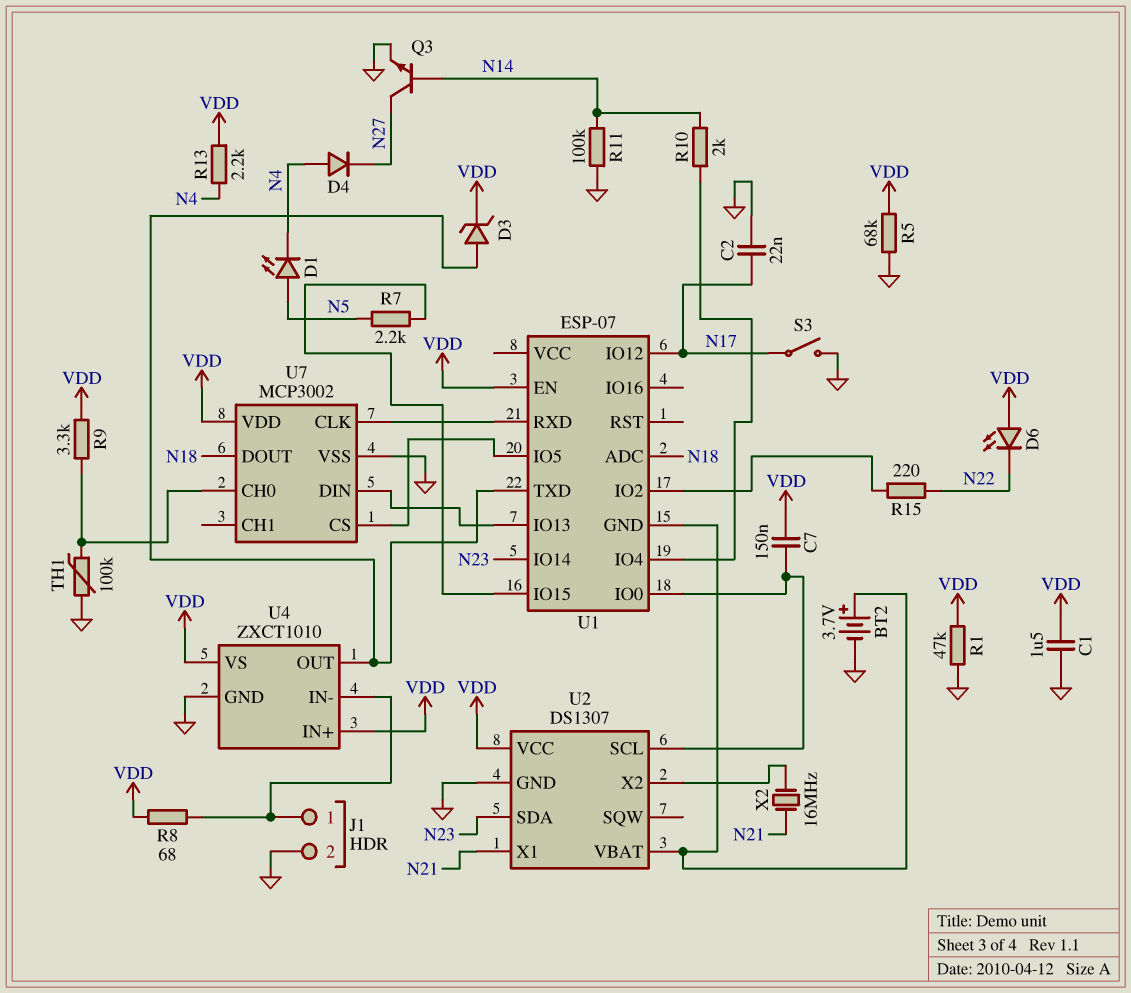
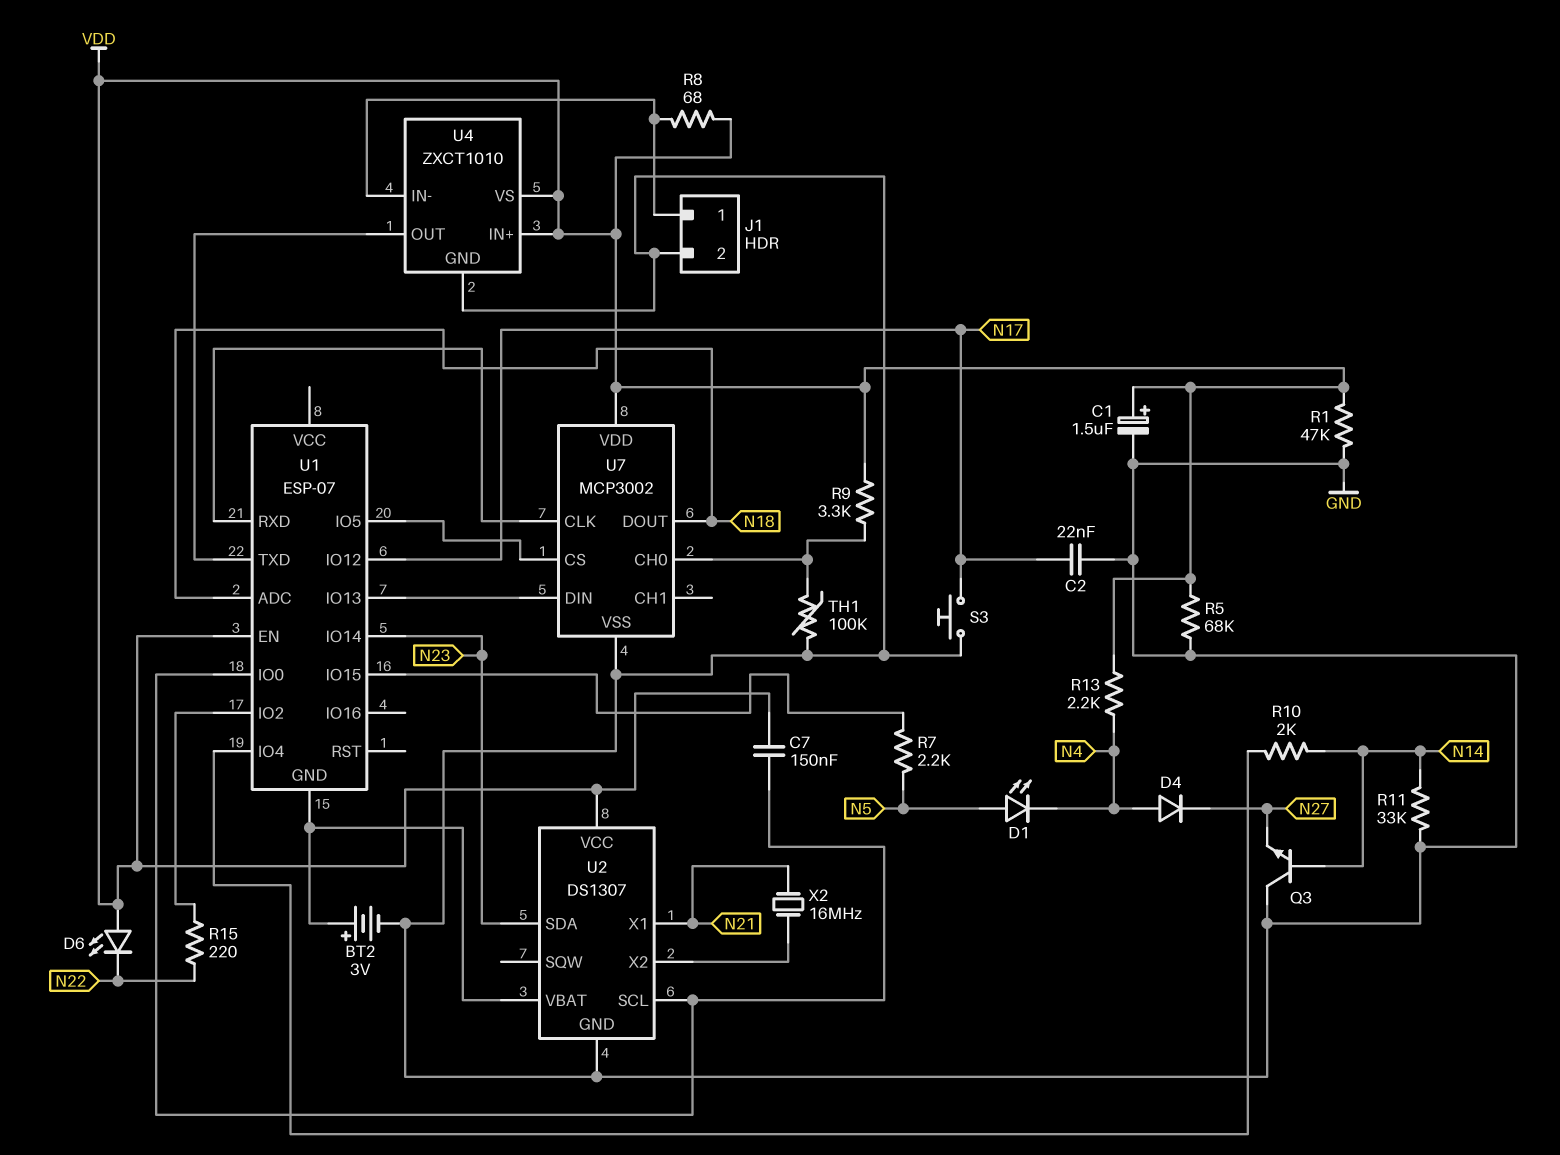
BT2: 3.7V (plus U1/GND, minus GND) -> 3V (plus U1/GND, minus GND)
C1: 1.5uF (GND, VDD) -> 1.5uF (plus VDD, minus GND)
D3: zener (A U1/TXD, K VDD) -> none
Q3: NPN (B N14, C N27, E GND) -> NPN (B N14, C GND, E N27)
R11: 100k (GND, N14) -> 33k (GND, N14)
S3: switch (GND, N17) -> button (GND, N17)

